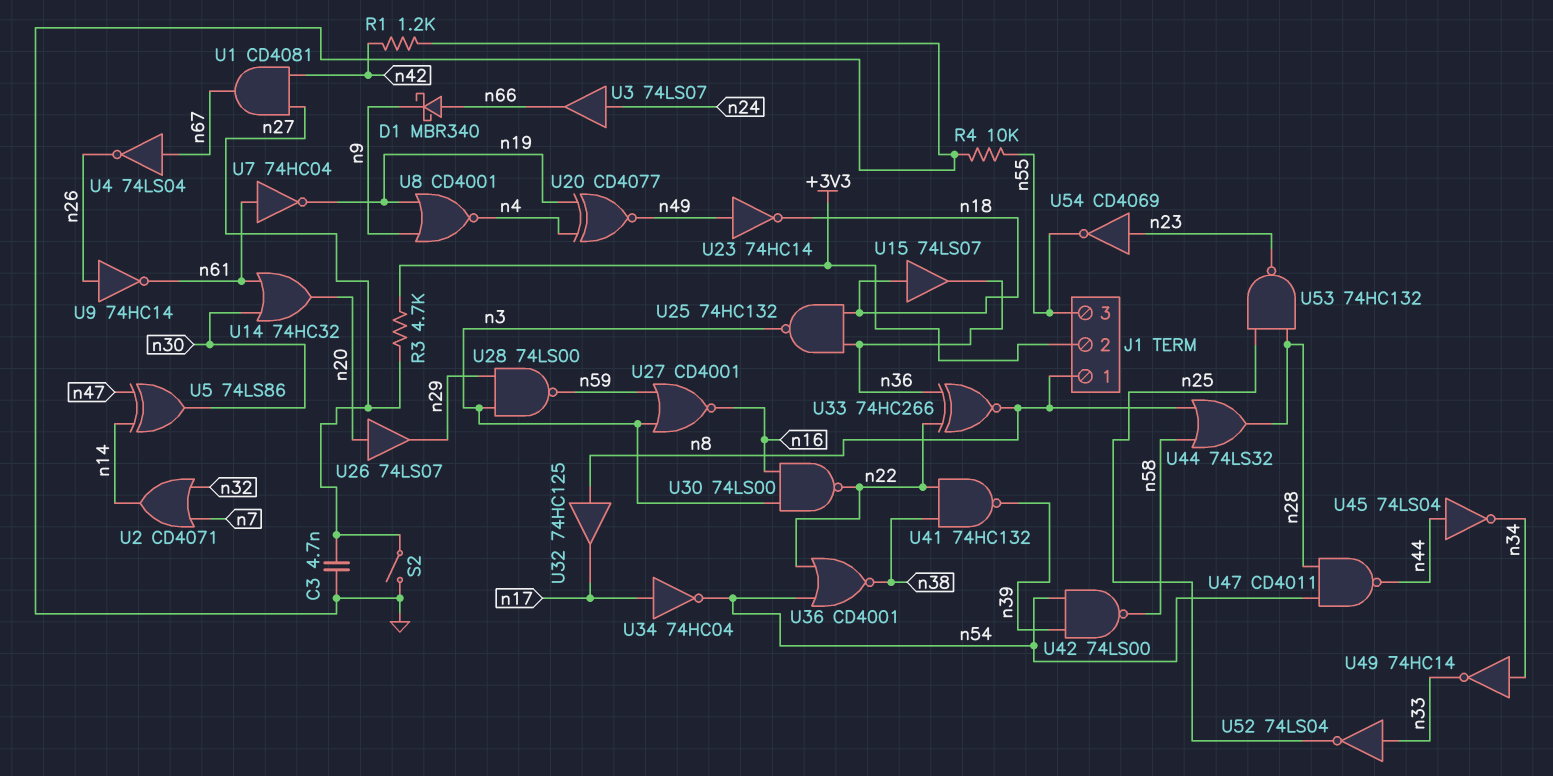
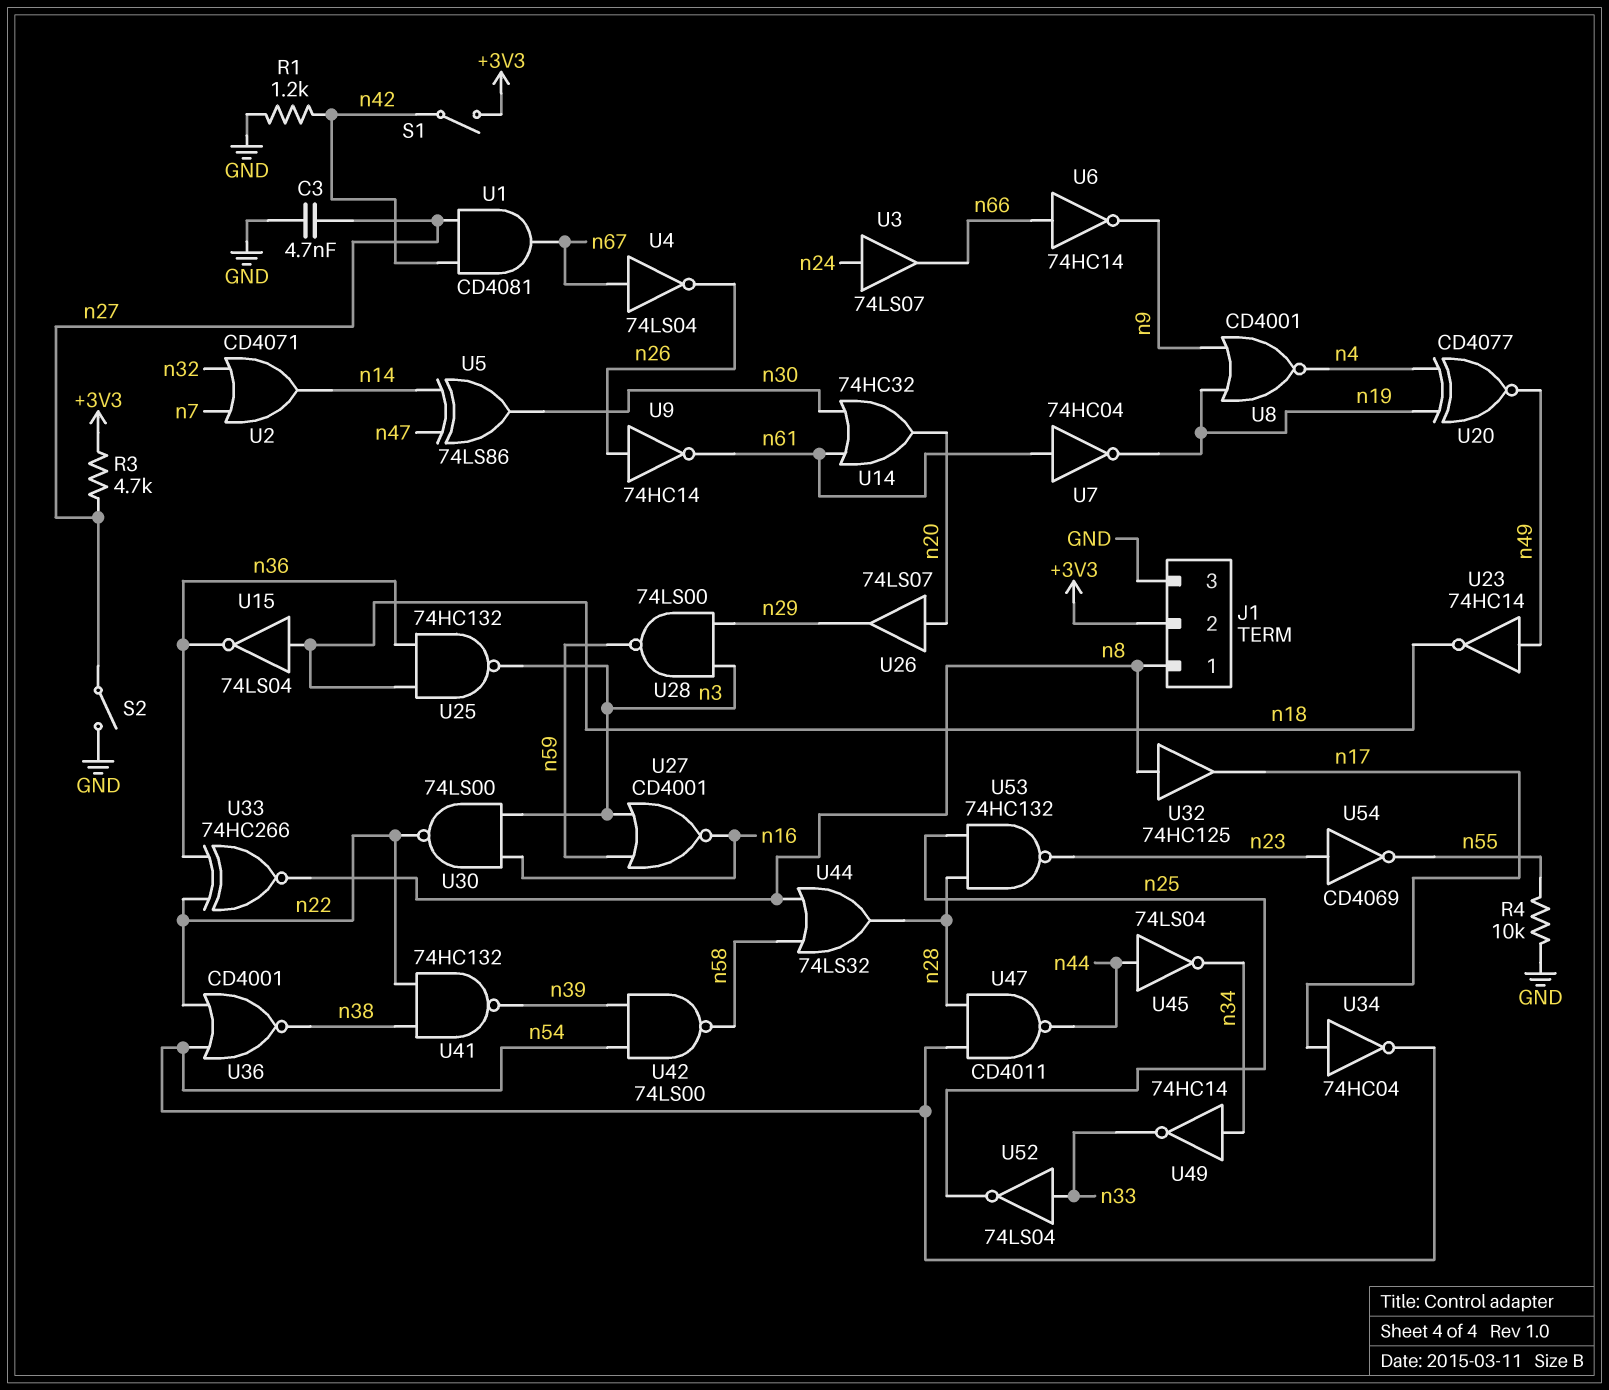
D1: schottky MBR340 (A n66, K n9) -> none
J1 pin 3: n55 -> GND
S1: none -> switch (+3V3, n42)
U6: none -> NOT 74HC14 (in n66, out n9)
U15: buffer 74LS07 (in n18, out n36) -> NOT 74LS04 (in n18, out n36)

